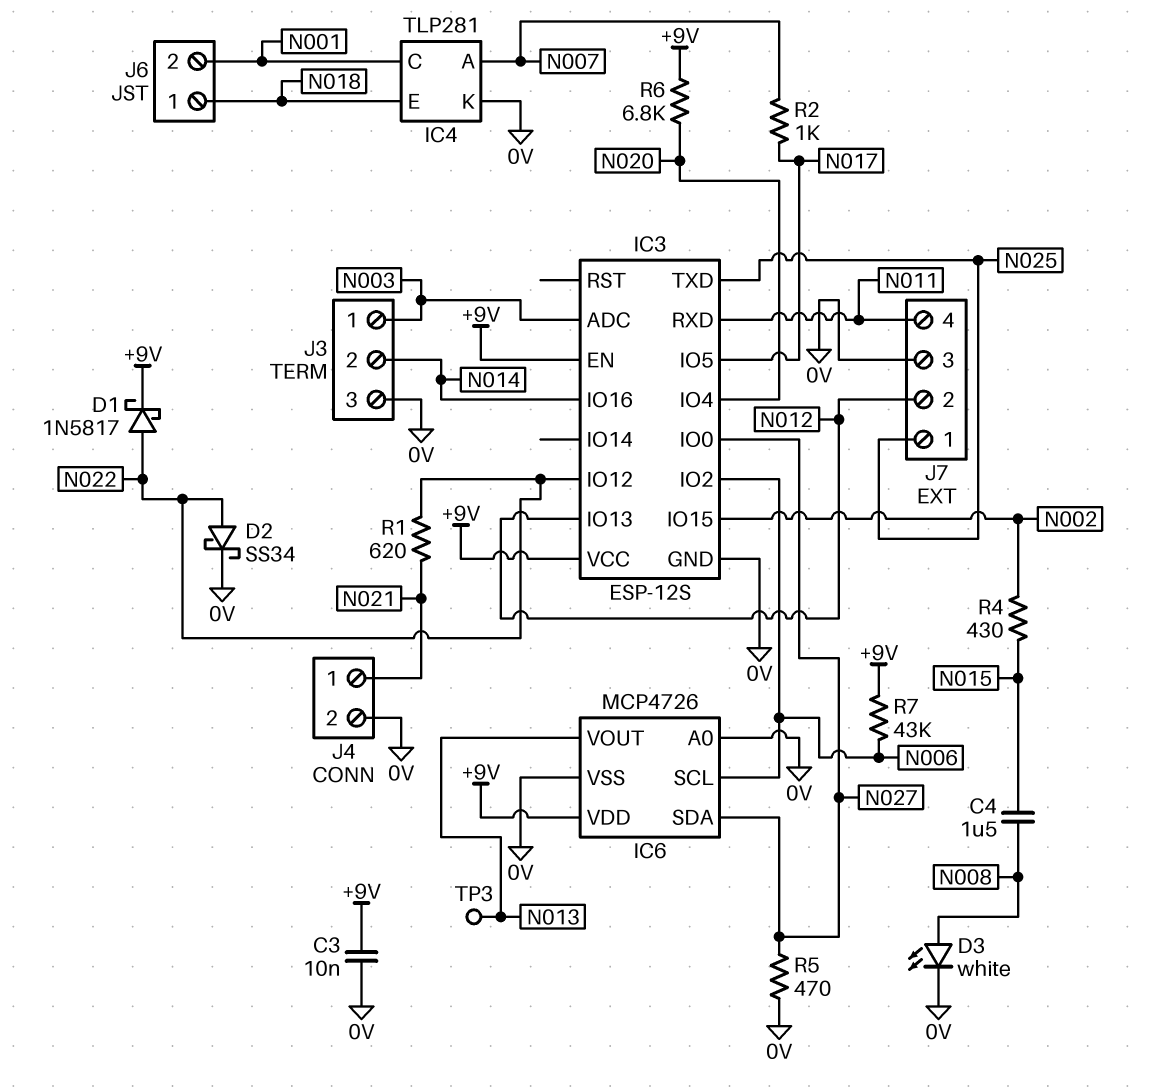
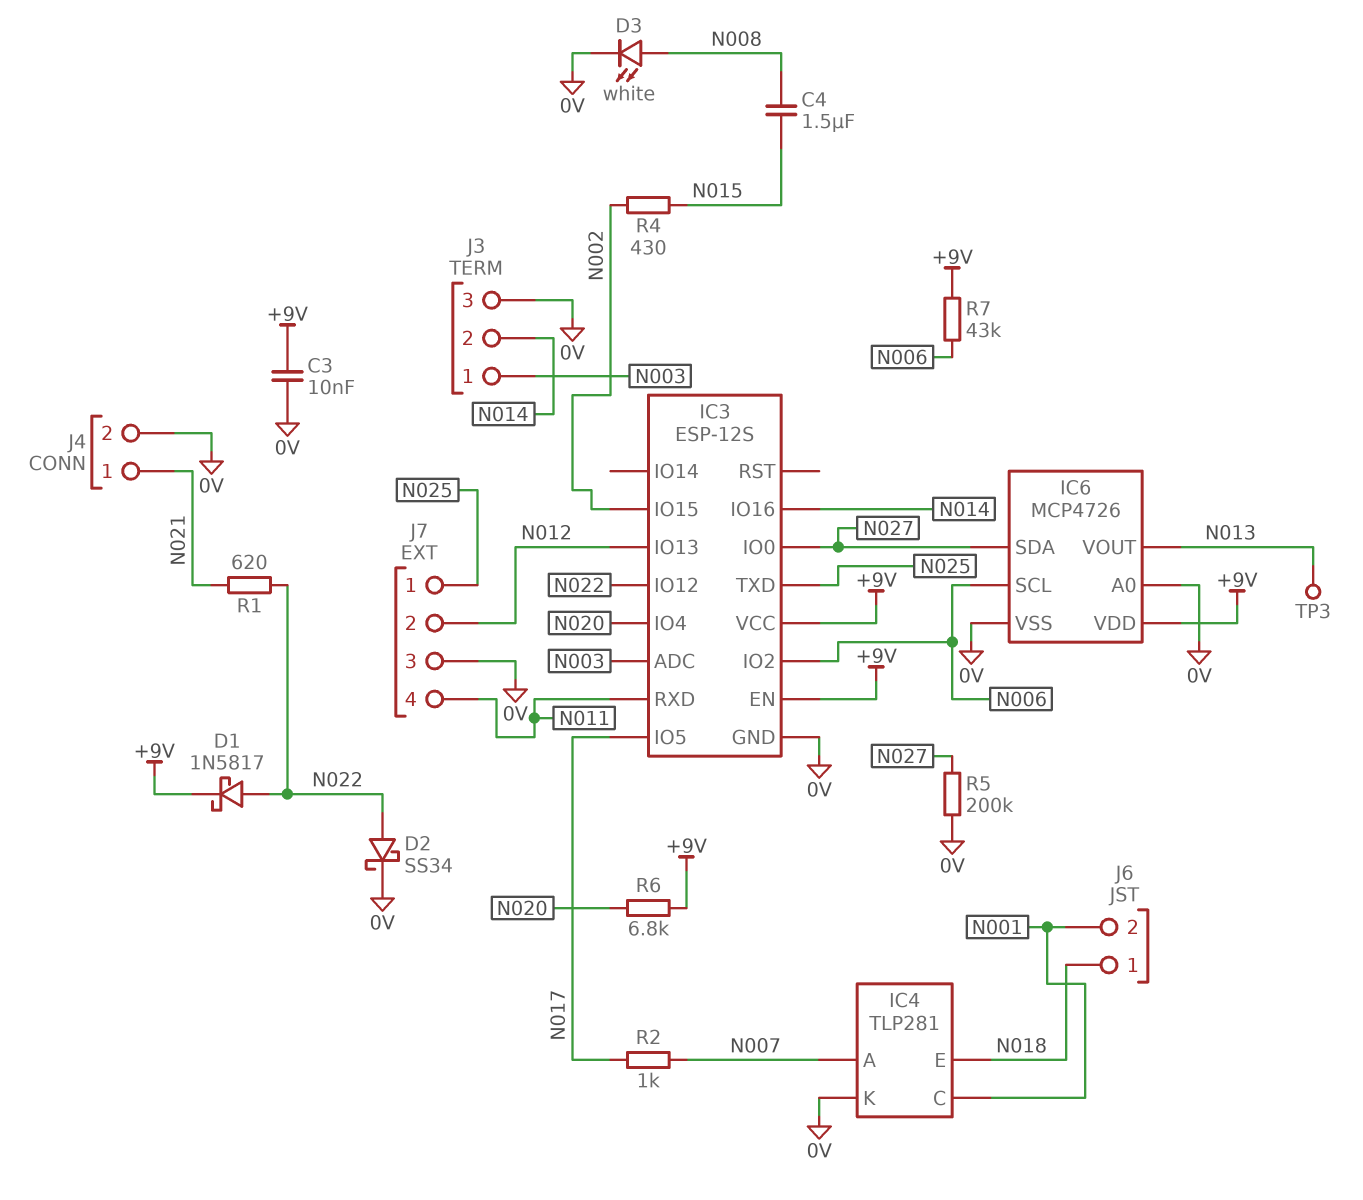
R5: 470 (0V, N027) -> 200k (0V, N027)

